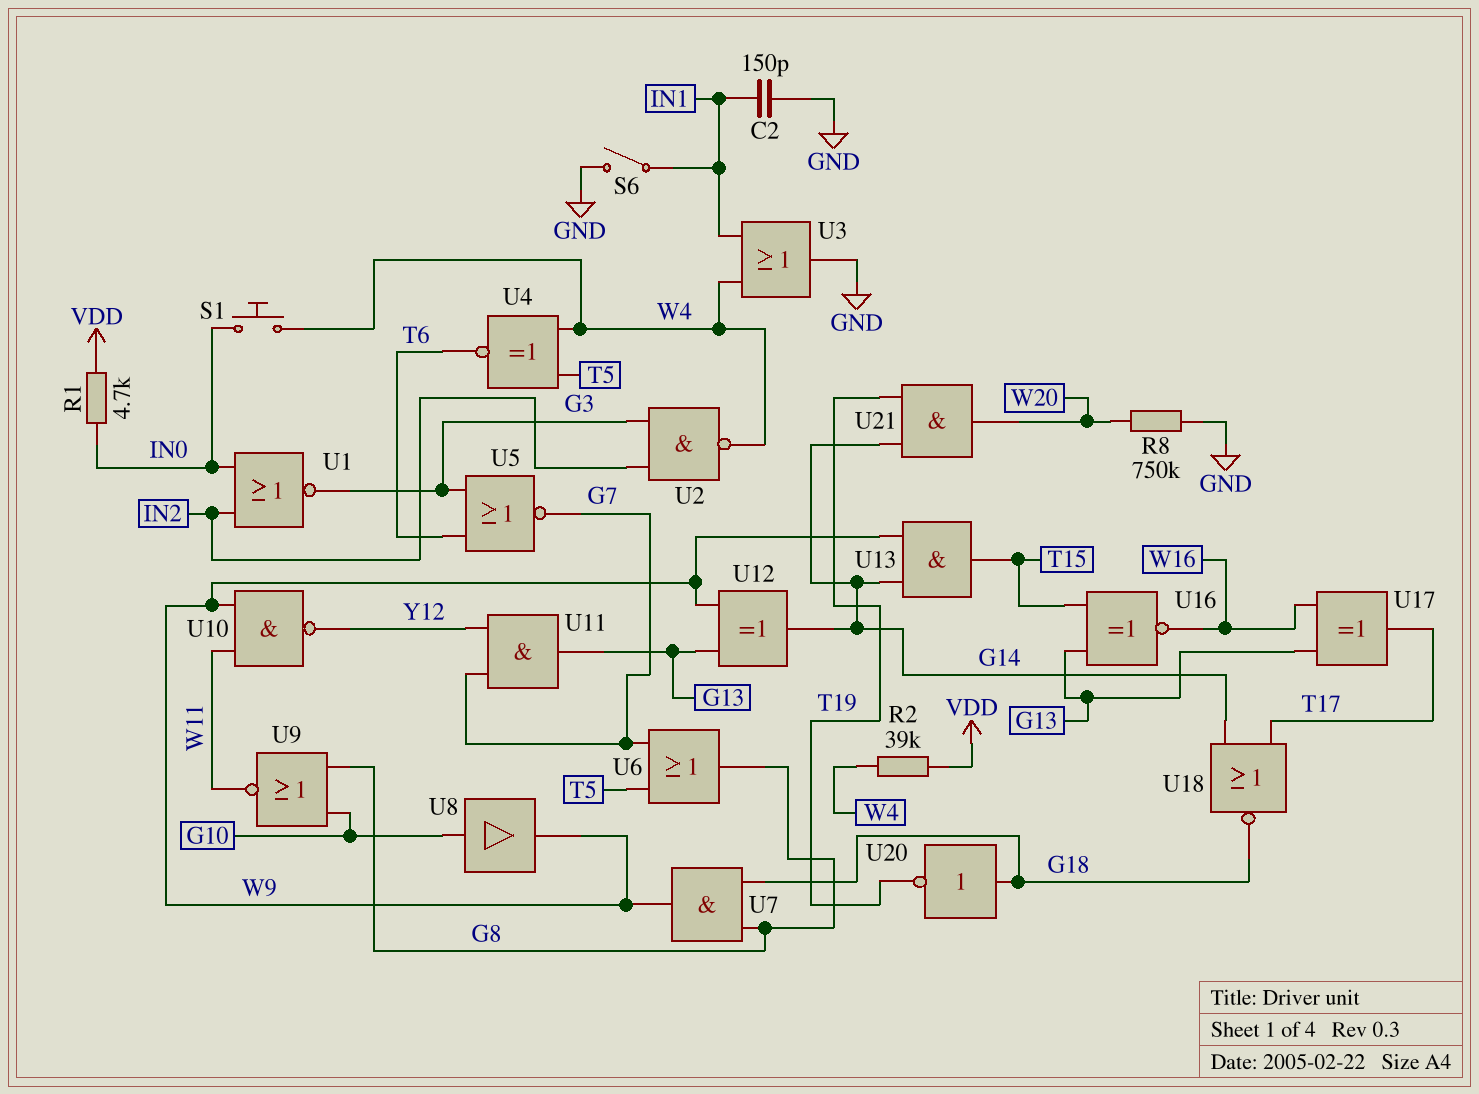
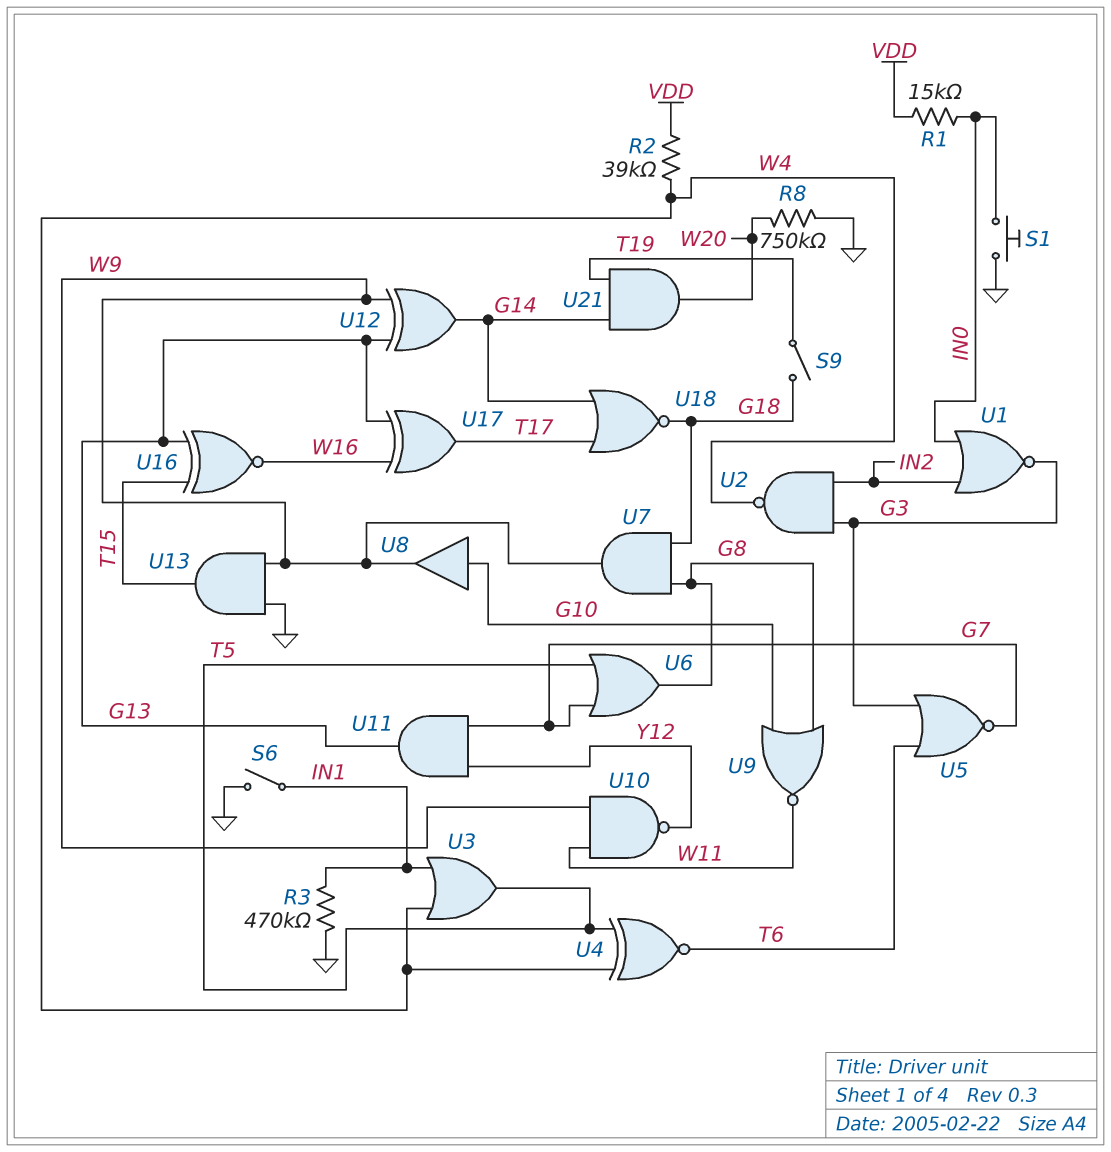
C2: 150pF (GND, IN1) -> none
R1: 4.7k (IN0, VDD) -> 15k (IN0, VDD)
R3: none -> 470k (GND, IN1)
S1: button (IN0, W4) -> button (GND, IN0)
S9: none -> switch (G18, T19)
U3: OR (in IN1, in W4, out GND) -> OR (in IN1, in W4, out T5)
U13: AND (in G14, in W9, out T15) -> AND (in GND, in W9, out T15)
U20: NOT (in G18, out T19) -> none

